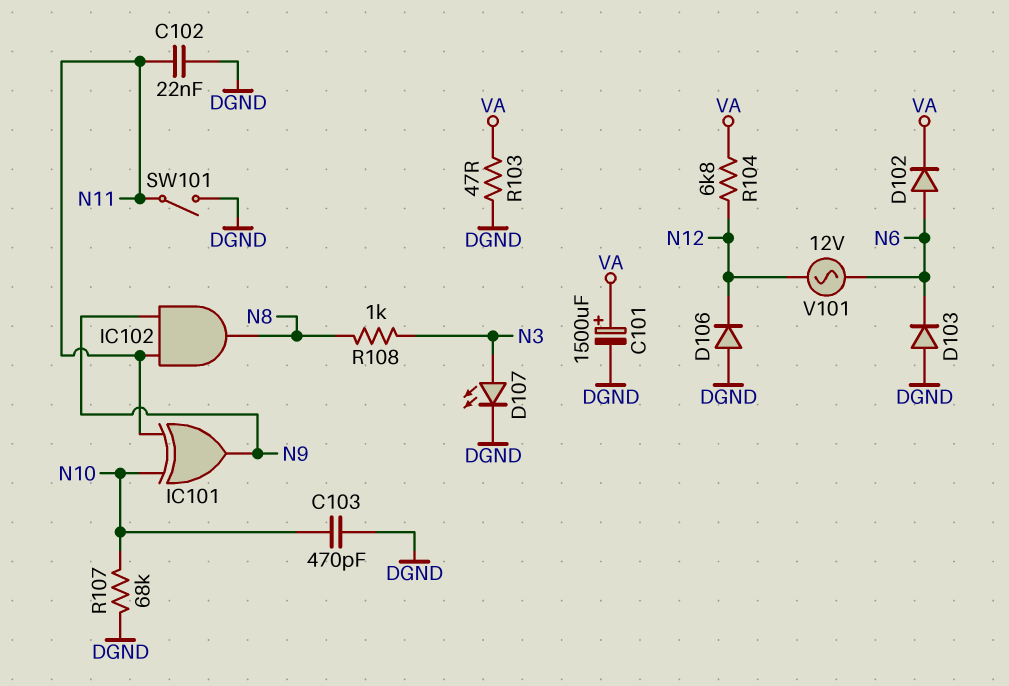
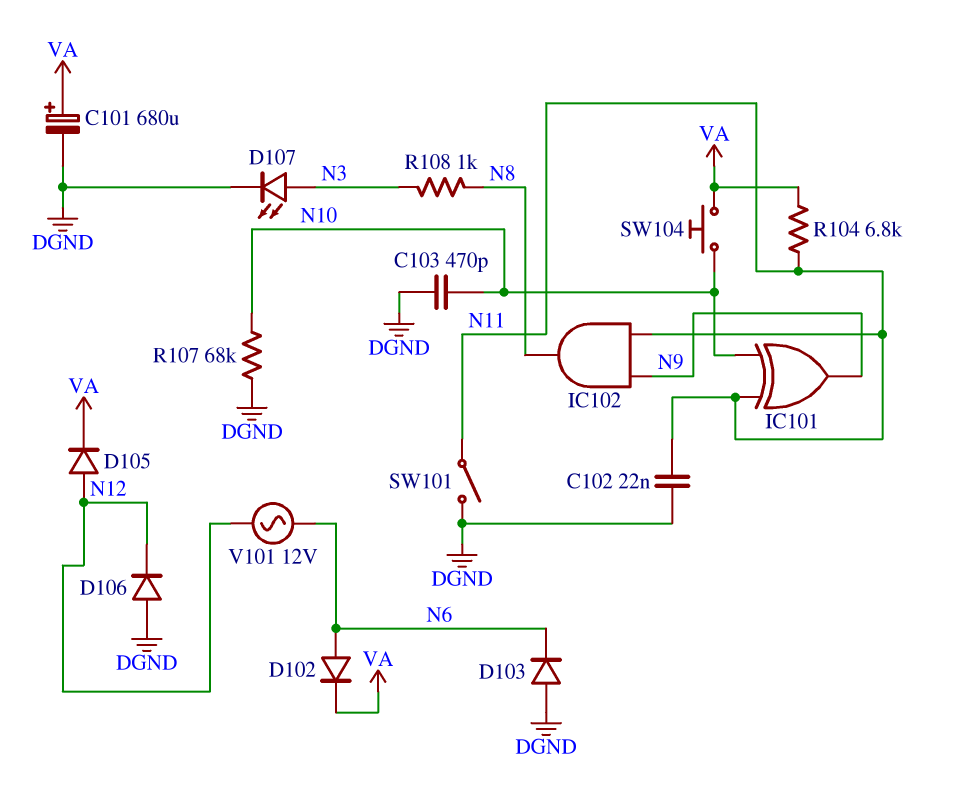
C101: 1500uF (plus VA, minus DGND) -> 680uF (plus VA, minus DGND)
D105: none -> diode (A N12, K VA)
R103: 47 (DGND, VA) -> none
R104: 6.8k (N12, VA) -> 6.8k (N11, VA)
SW104: none -> button (N10, VA)

